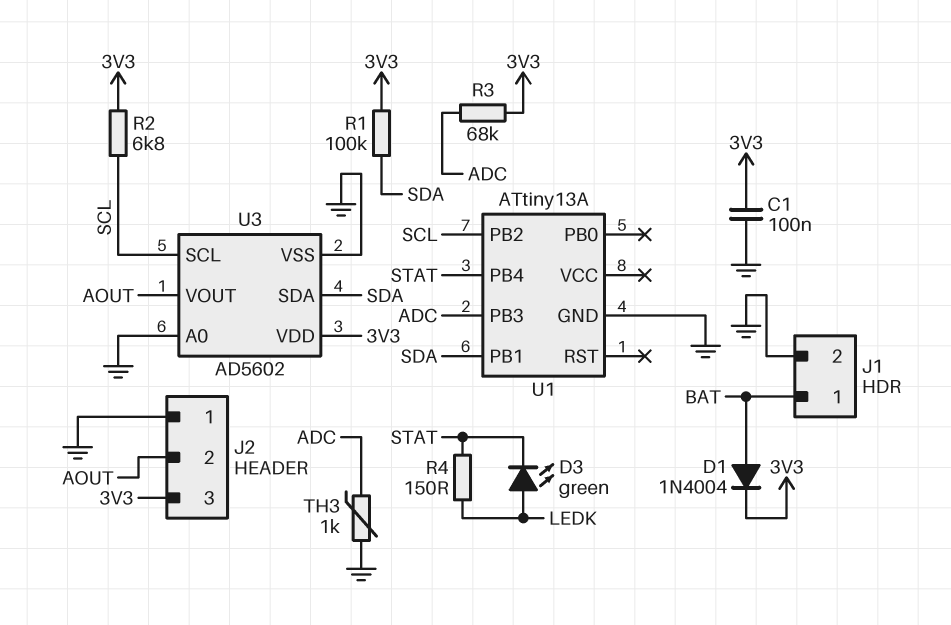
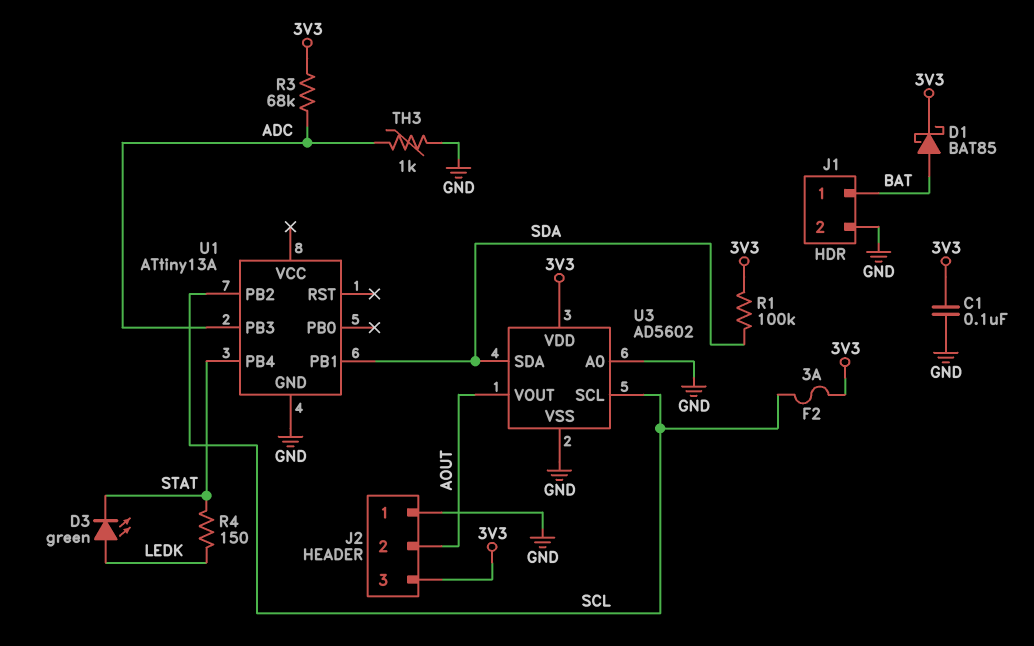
D1: diode 1N4004 (A BAT, K 3V3) -> schottky BAT85 (A BAT, K 3V3)
F2: none -> 3A (3V3, SCL)
R2: 6.8k (3V3, SCL) -> none

